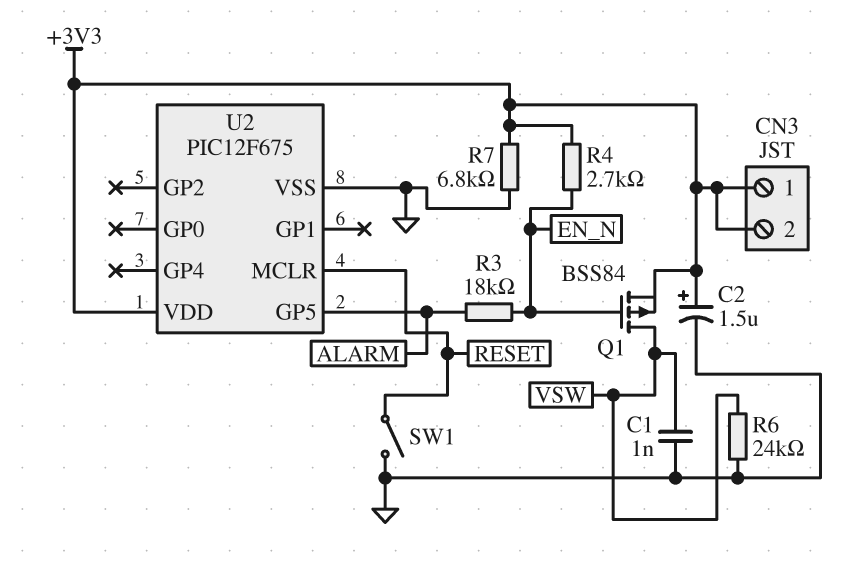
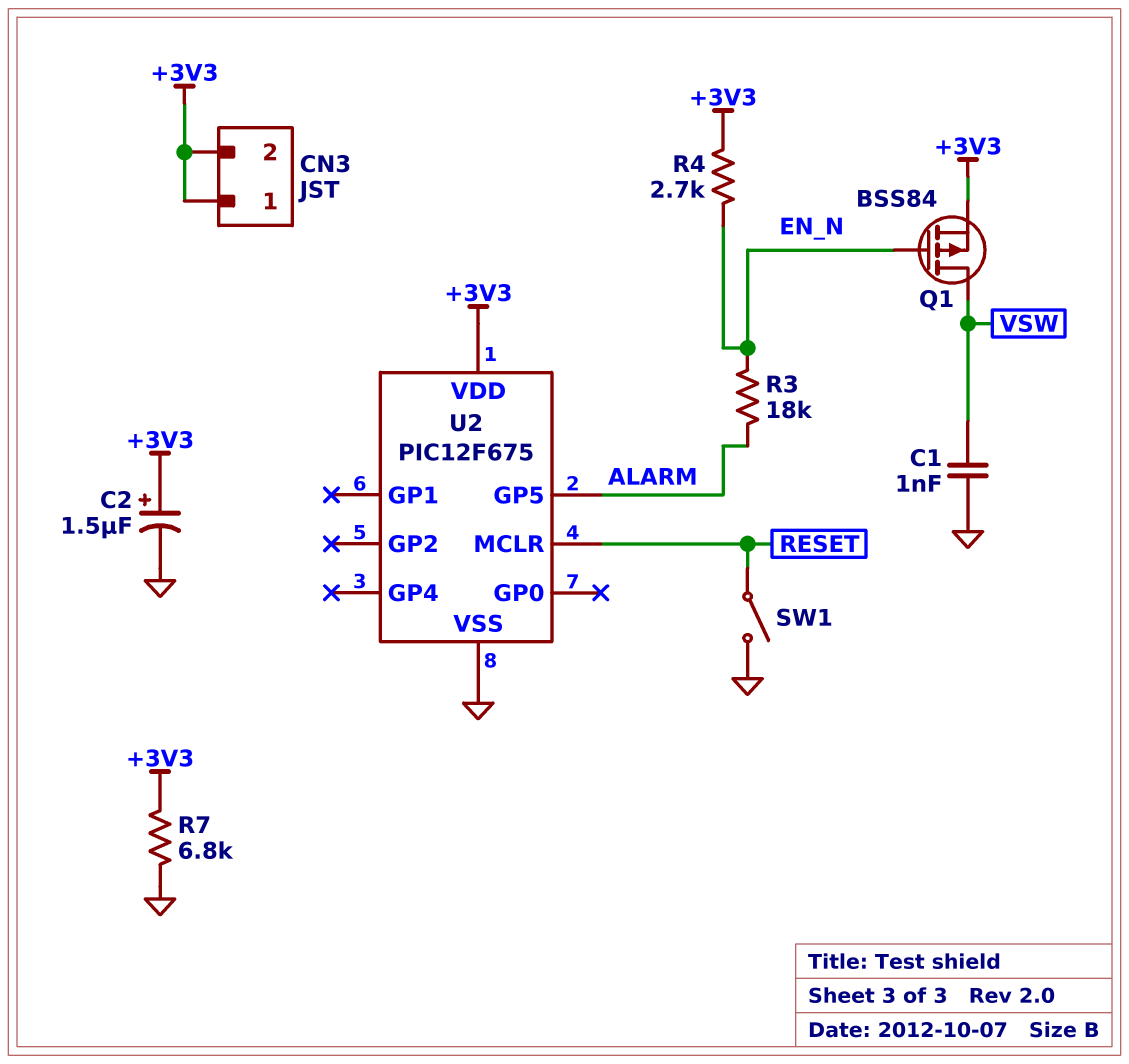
R6: 24k (GND, VSW) -> none

